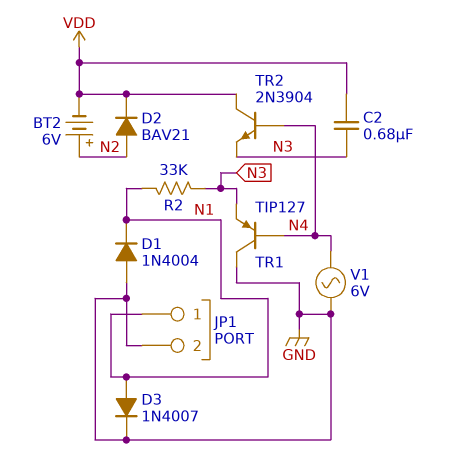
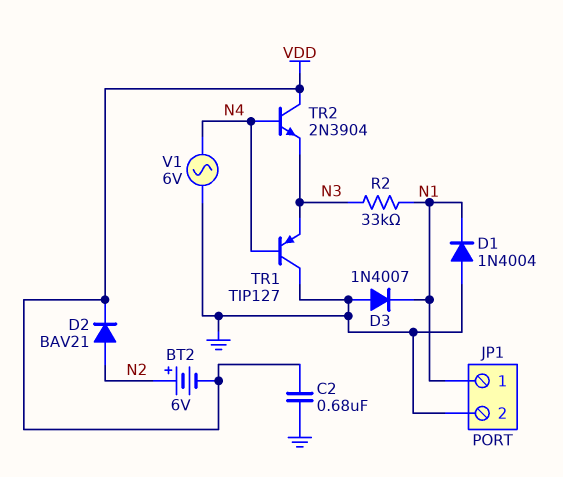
C2: 680nF (N3, VDD) -> 680nF (GND, VDD)
D3: diode 1N4007 (A N1, K GND) -> diode 1N4007 (A GND, K N1)

